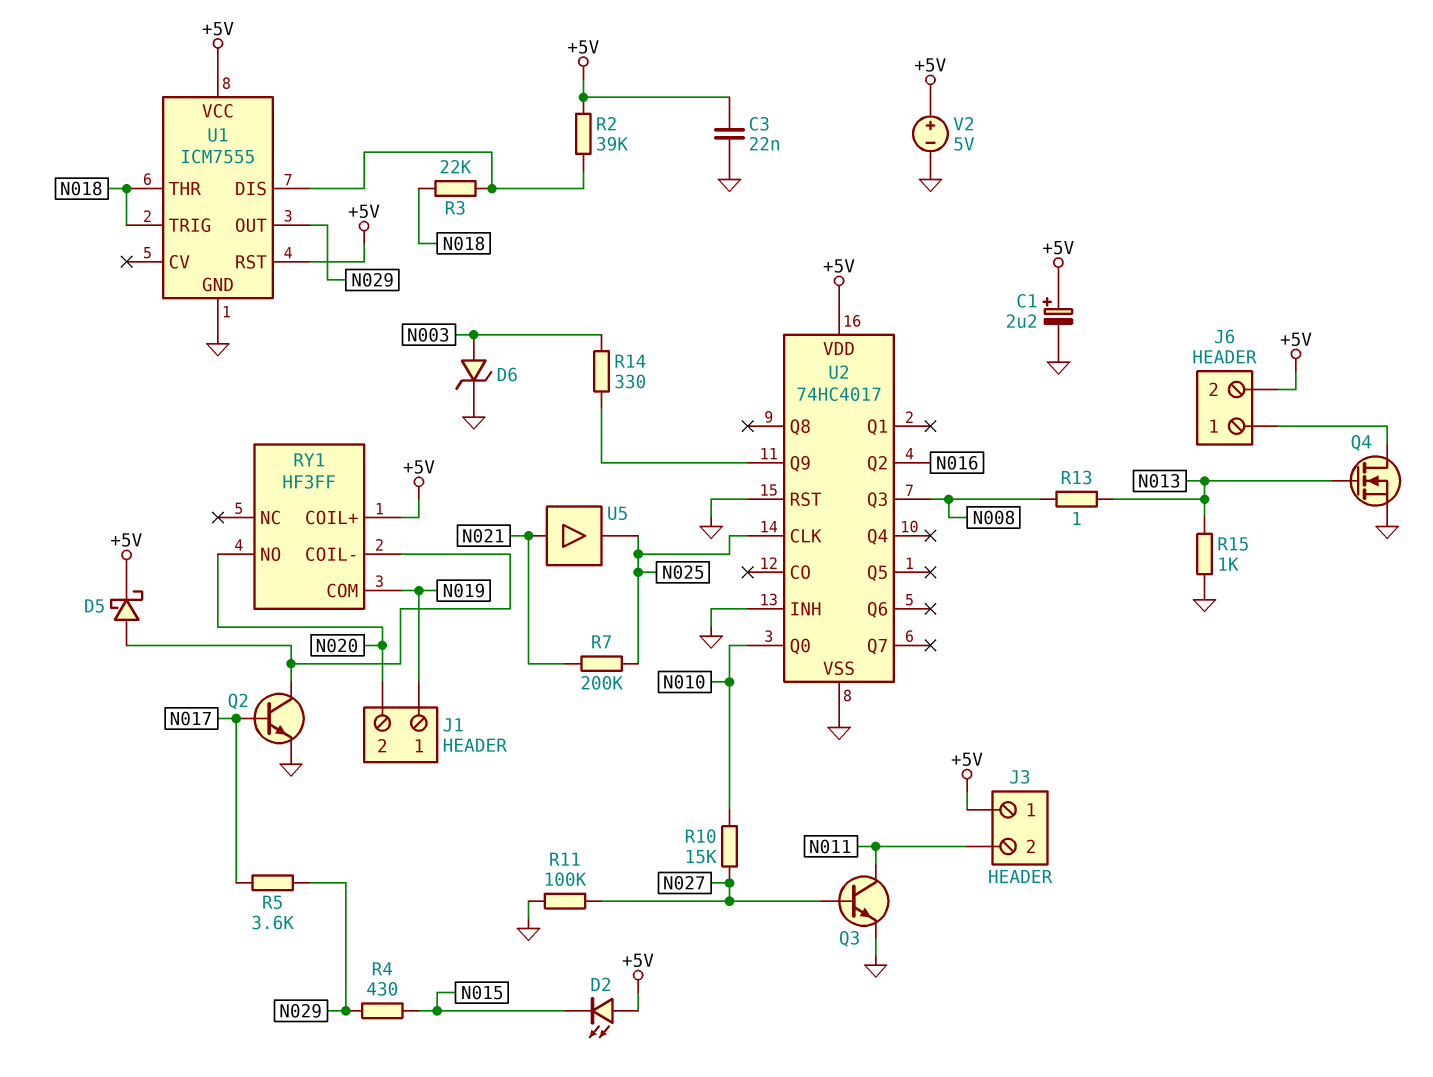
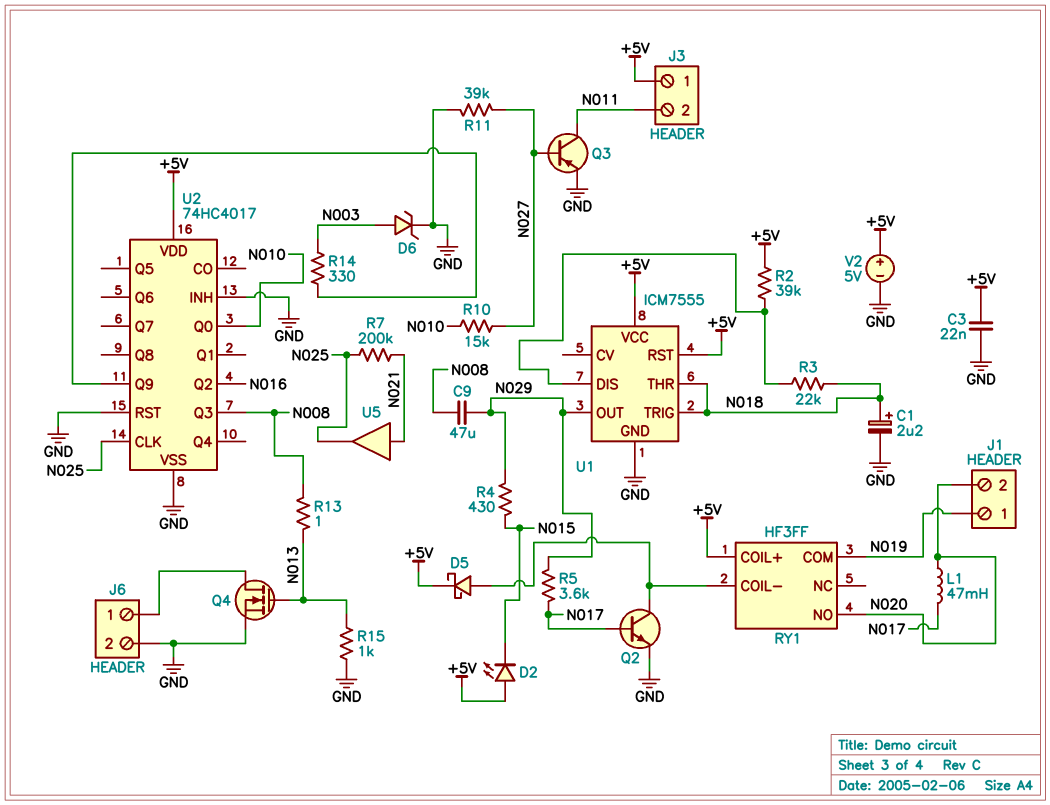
C1: 2.2uF (plus +5V, minus GND) -> 2.2uF (plus N018, minus GND)
C9: none -> 47uF (N008, N029)
J6 pin 2: +5V -> GND
L1: none -> 47mH (N017, N020)
Q3: NPN (B N027, C N011, E GND) -> PNP (B N027, C N011, E GND)
R11: 100k (GND, N027) -> 39k (GND, N027)

